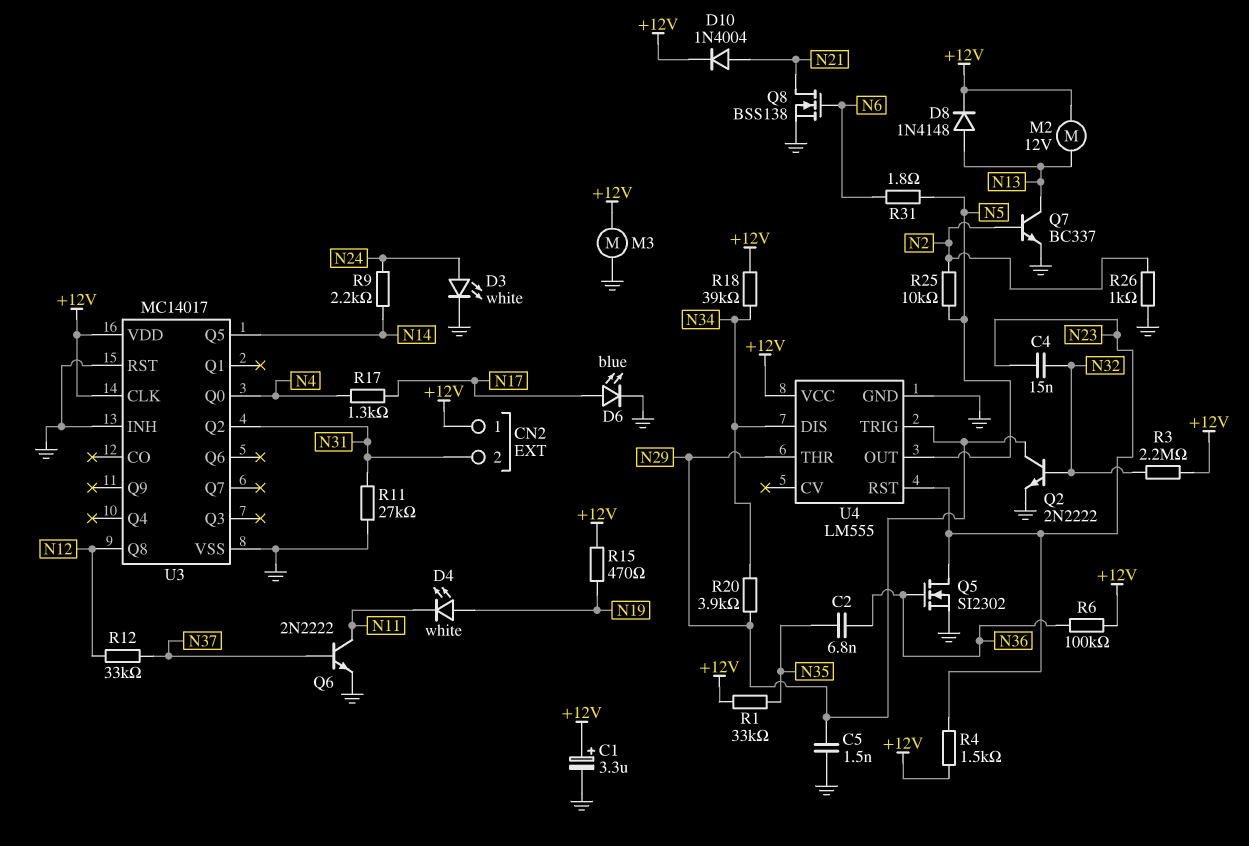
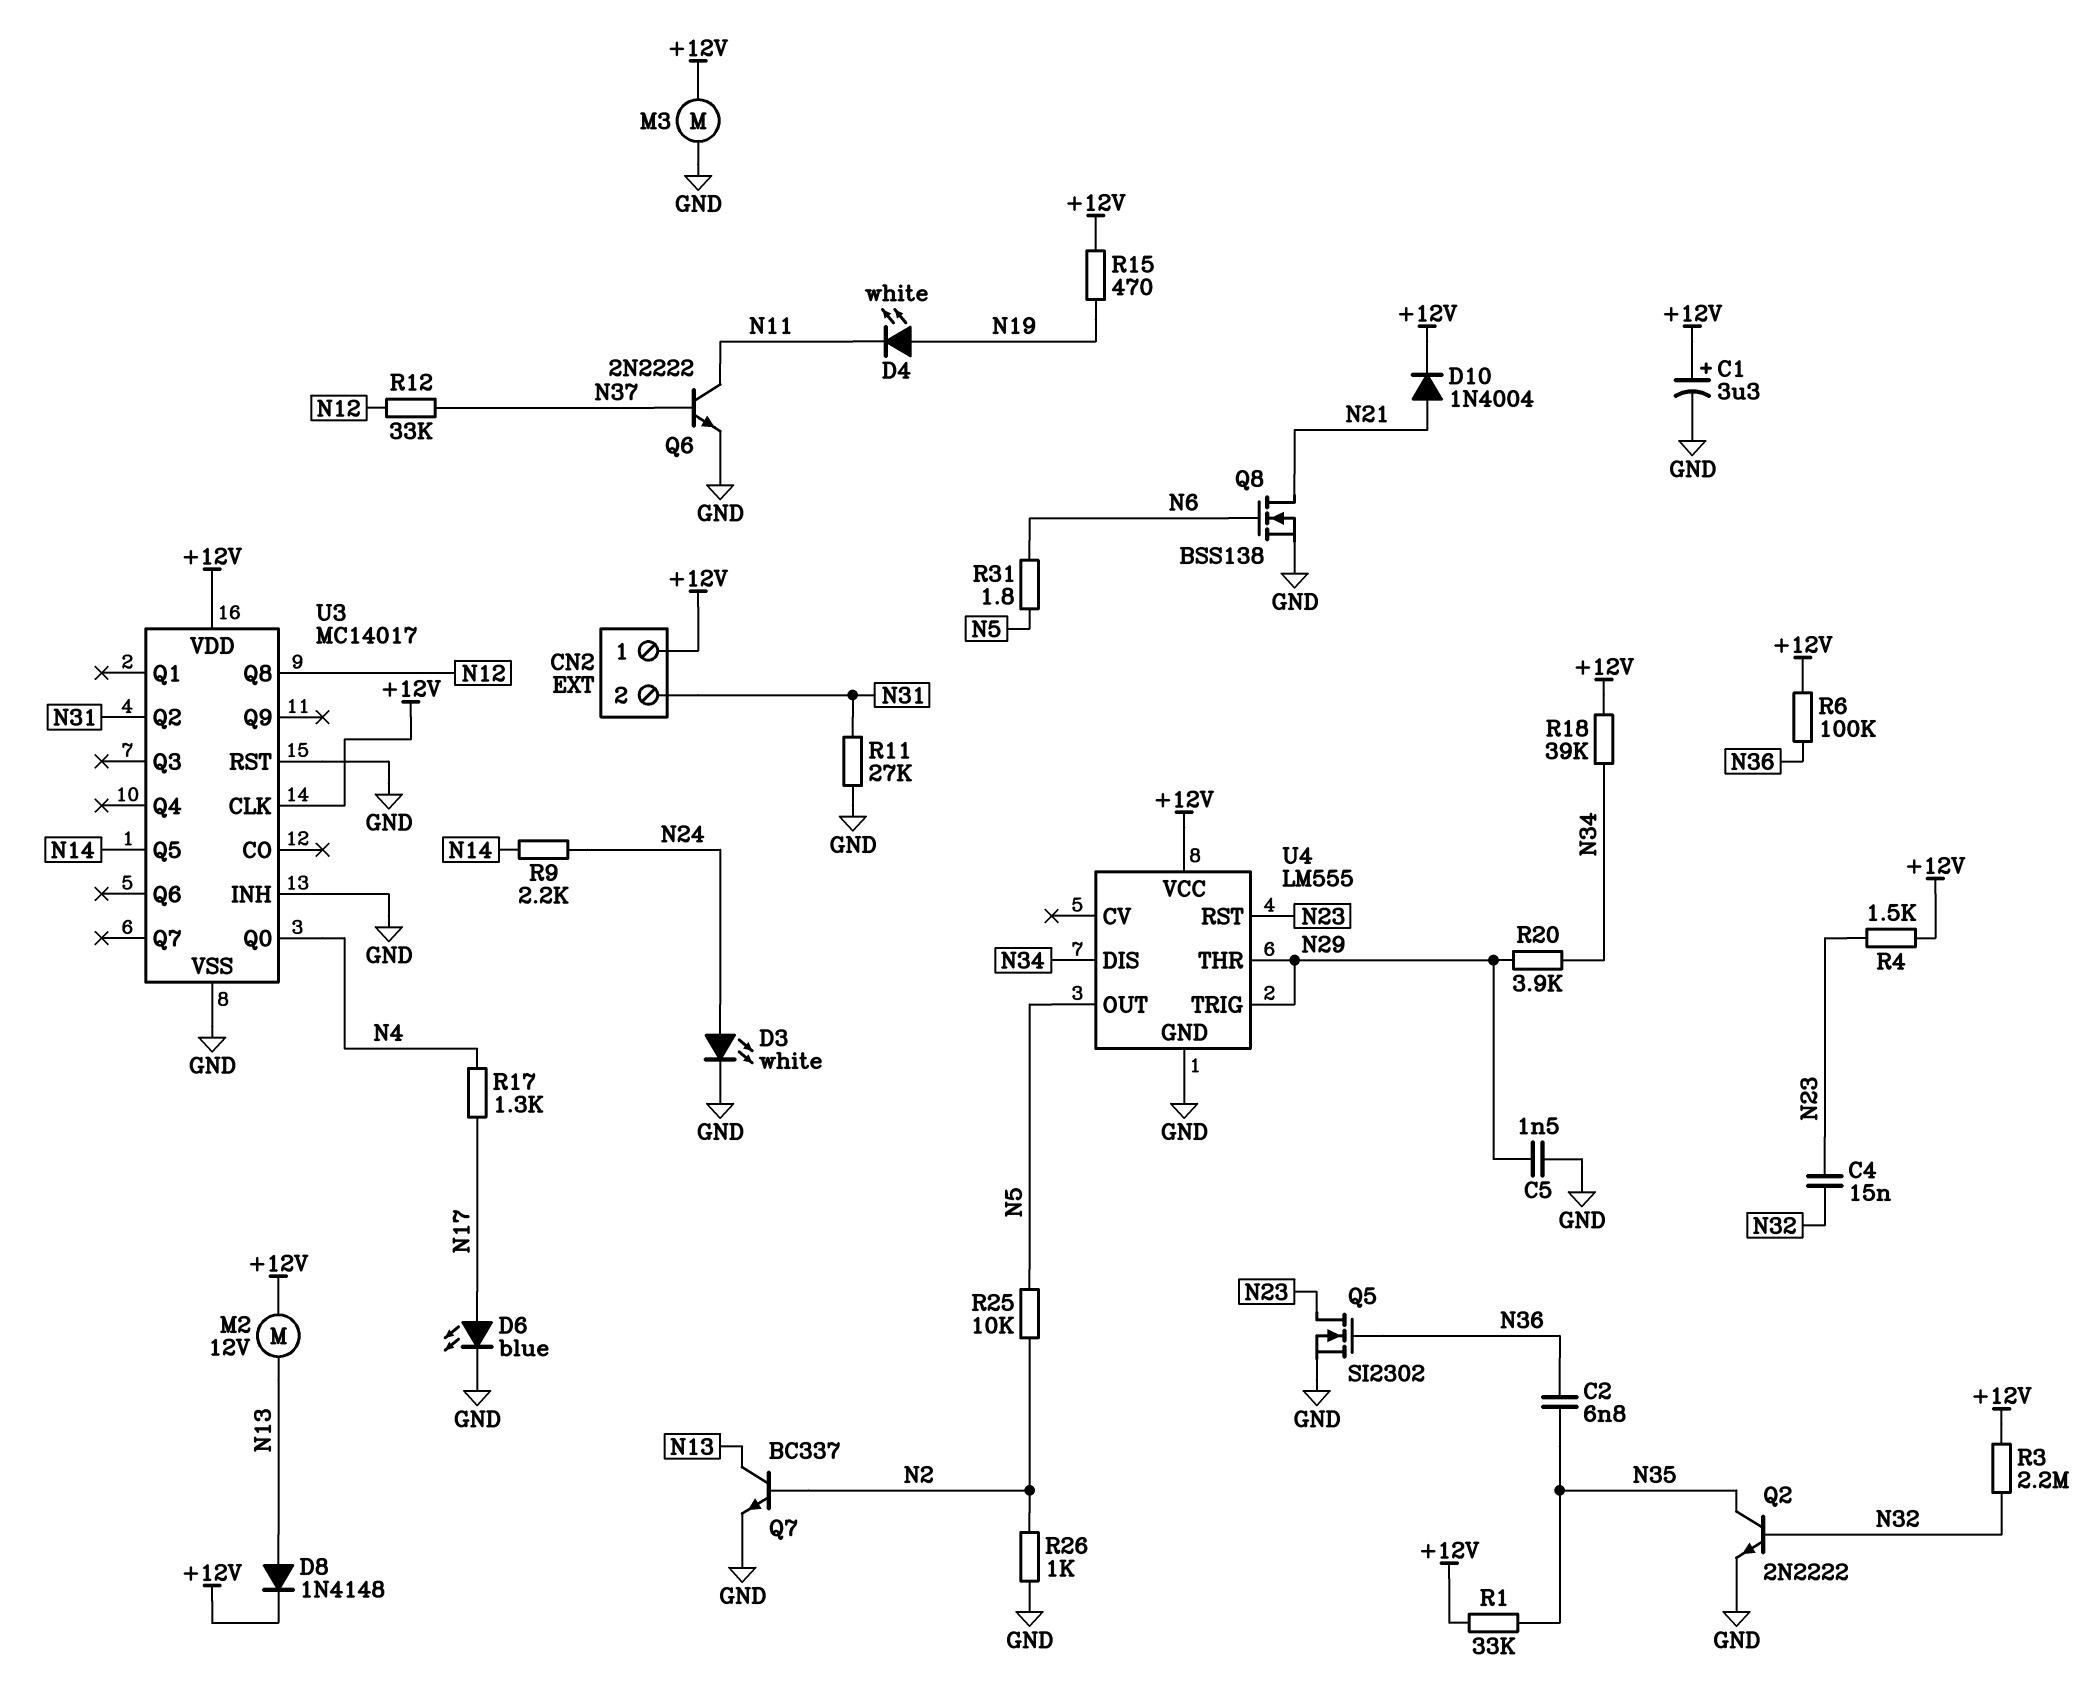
Q2: NPN 2N2222 (B N32, C N29, E GND) -> NPN 2N2222 (B N32, C N35, E GND)

